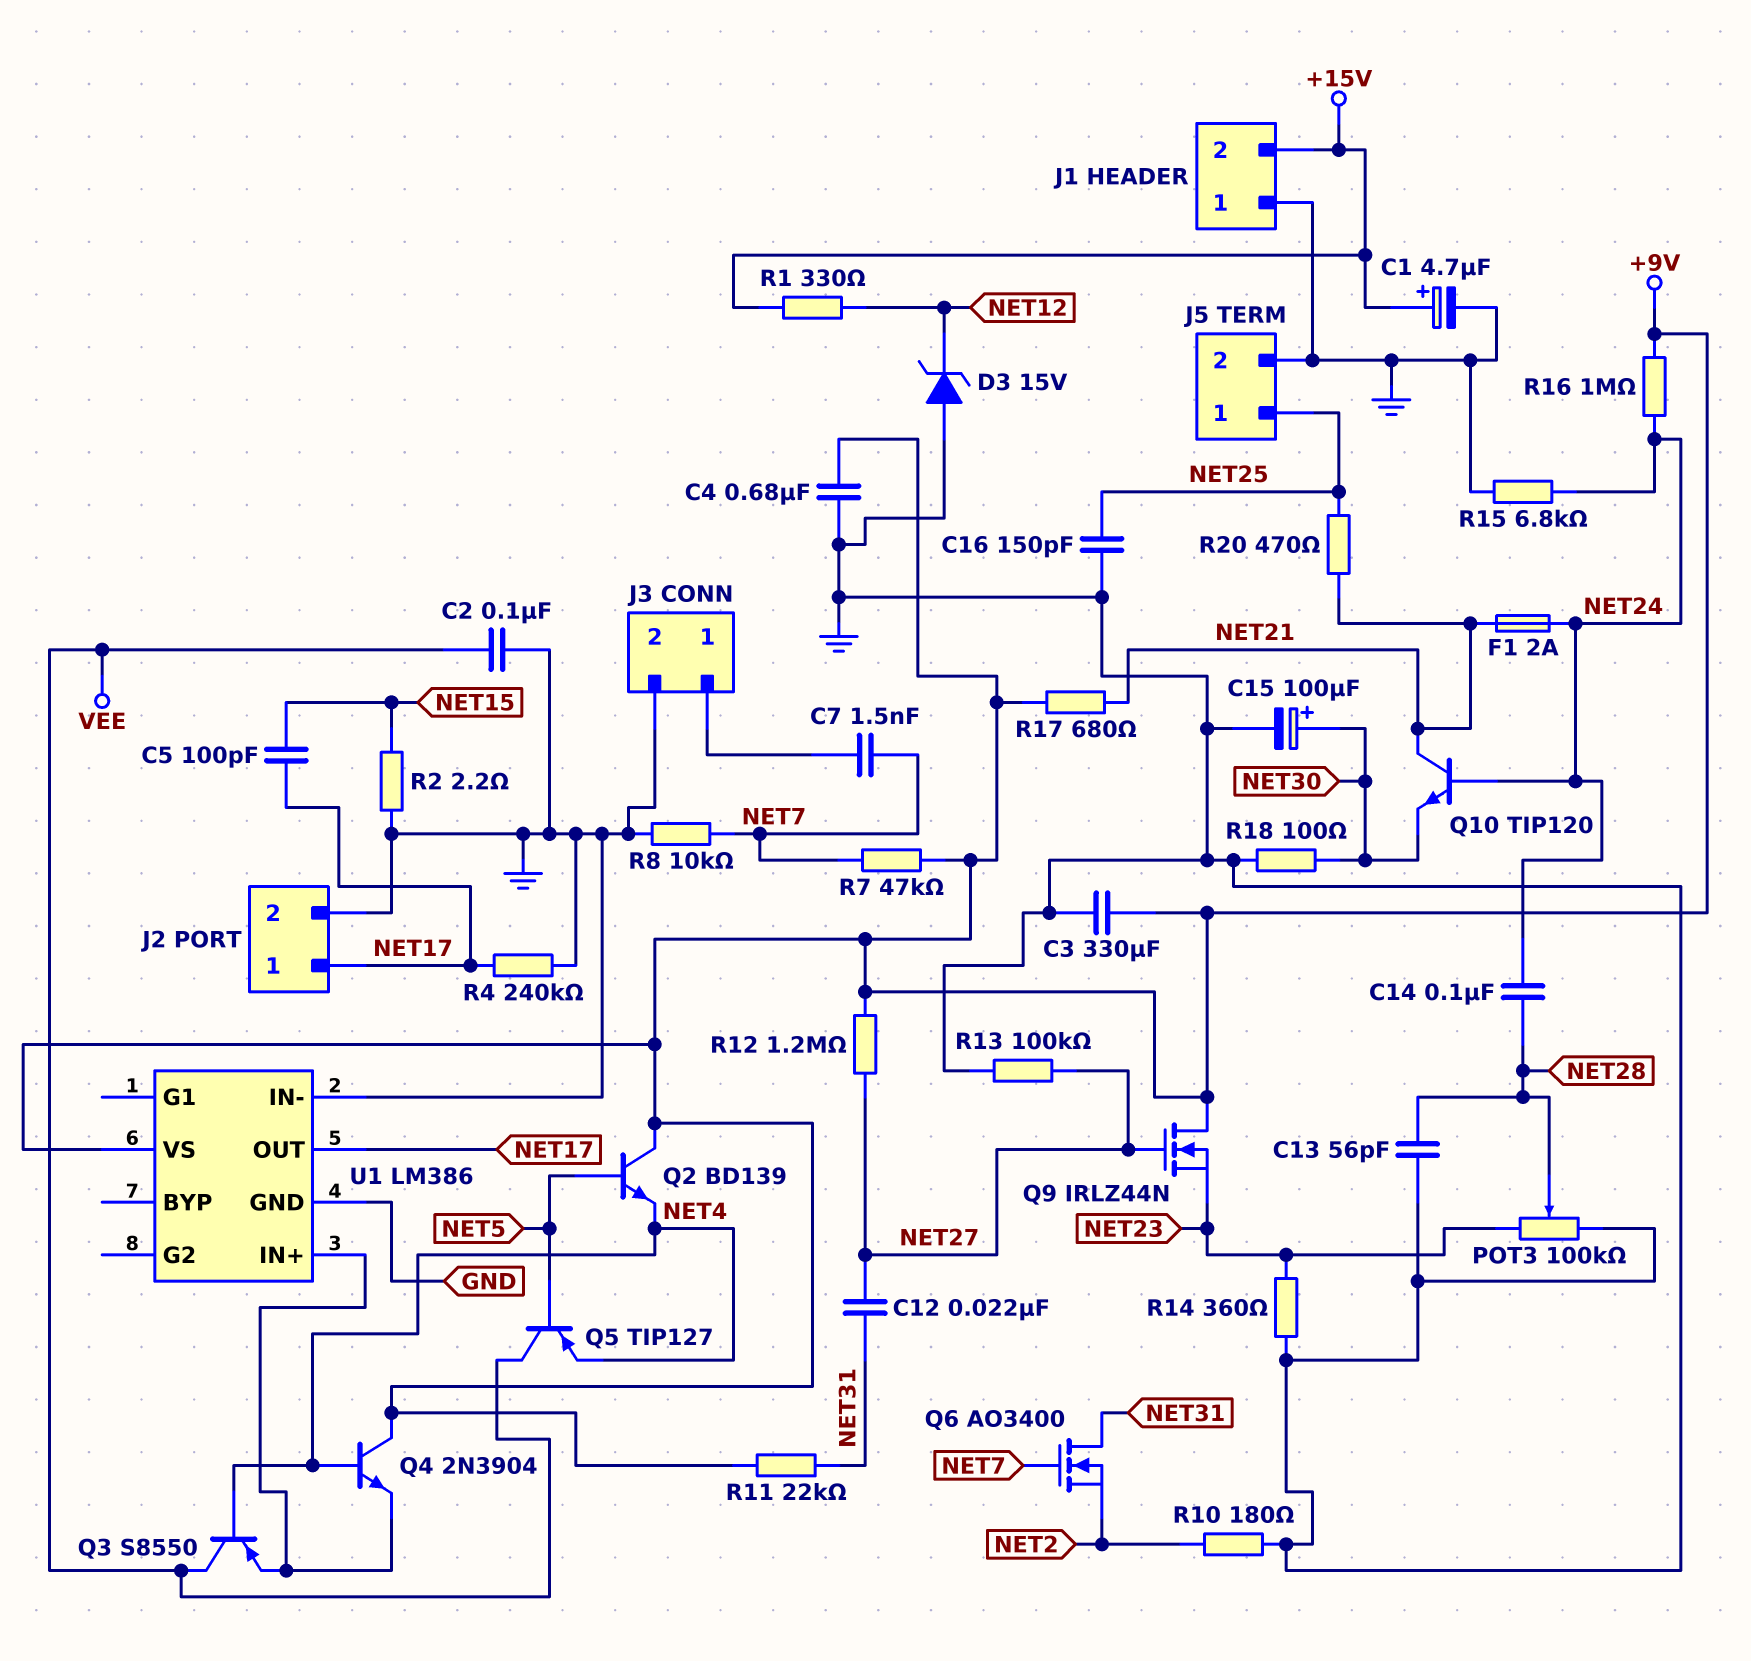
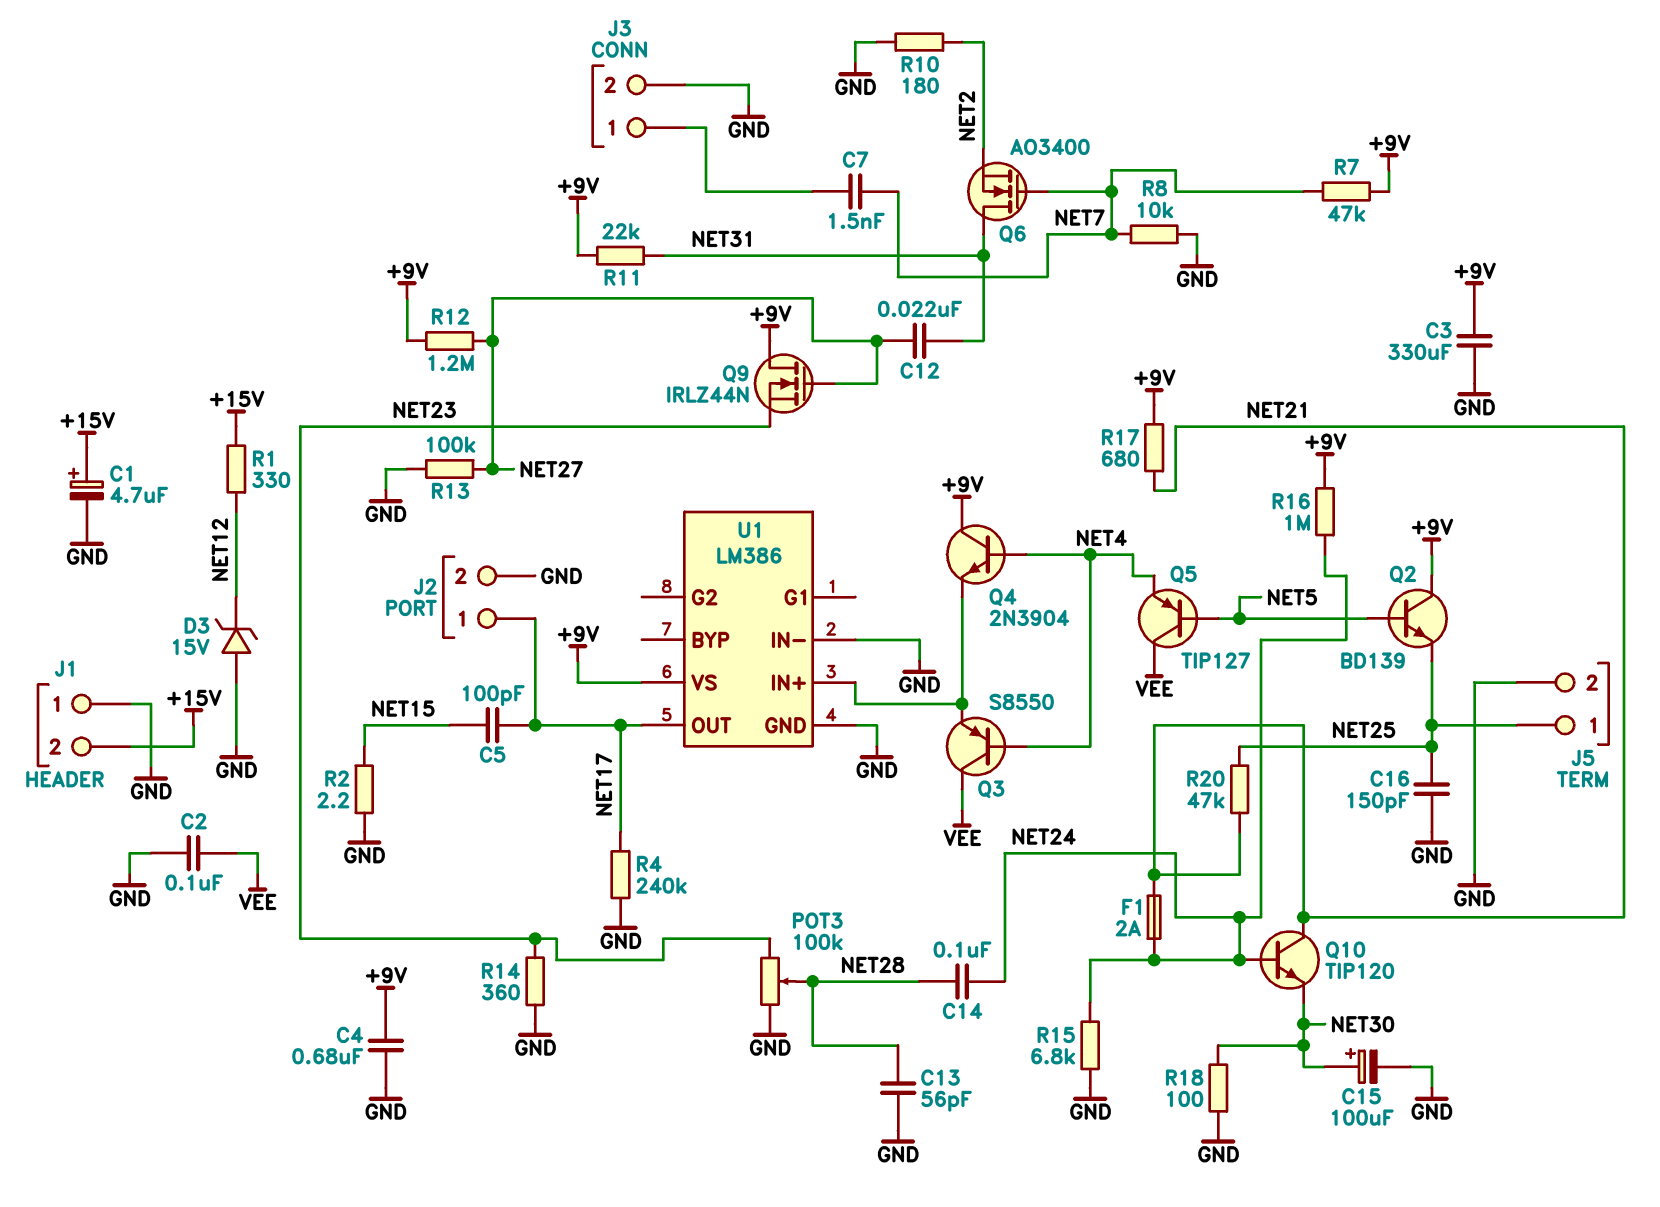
Q2: NPN BD139 (B NET5, C +9V, E NET4) -> NPN BD139 (B NET5, C +9V, E NET25)
R20: 470 (NET21, NET25) -> 47k (NET21, NET25)

